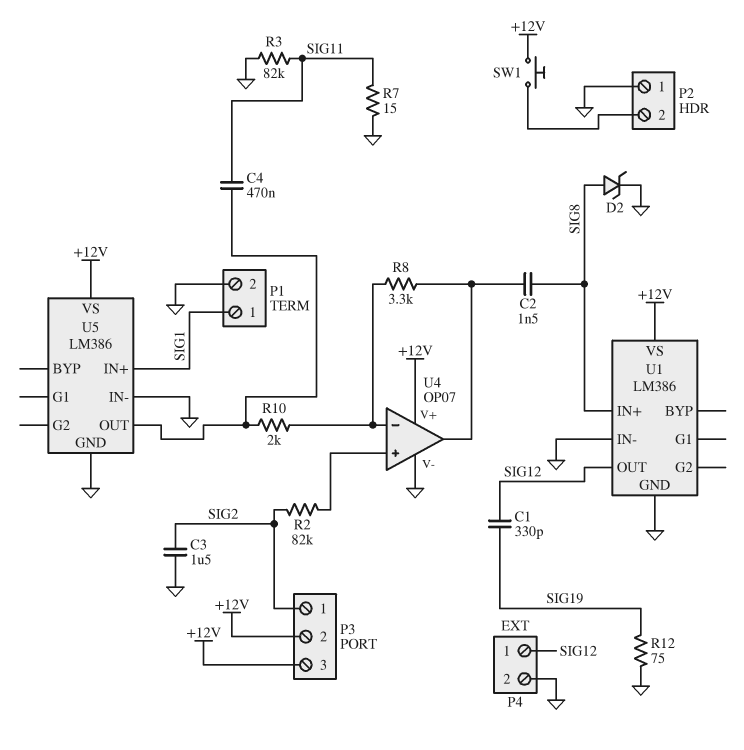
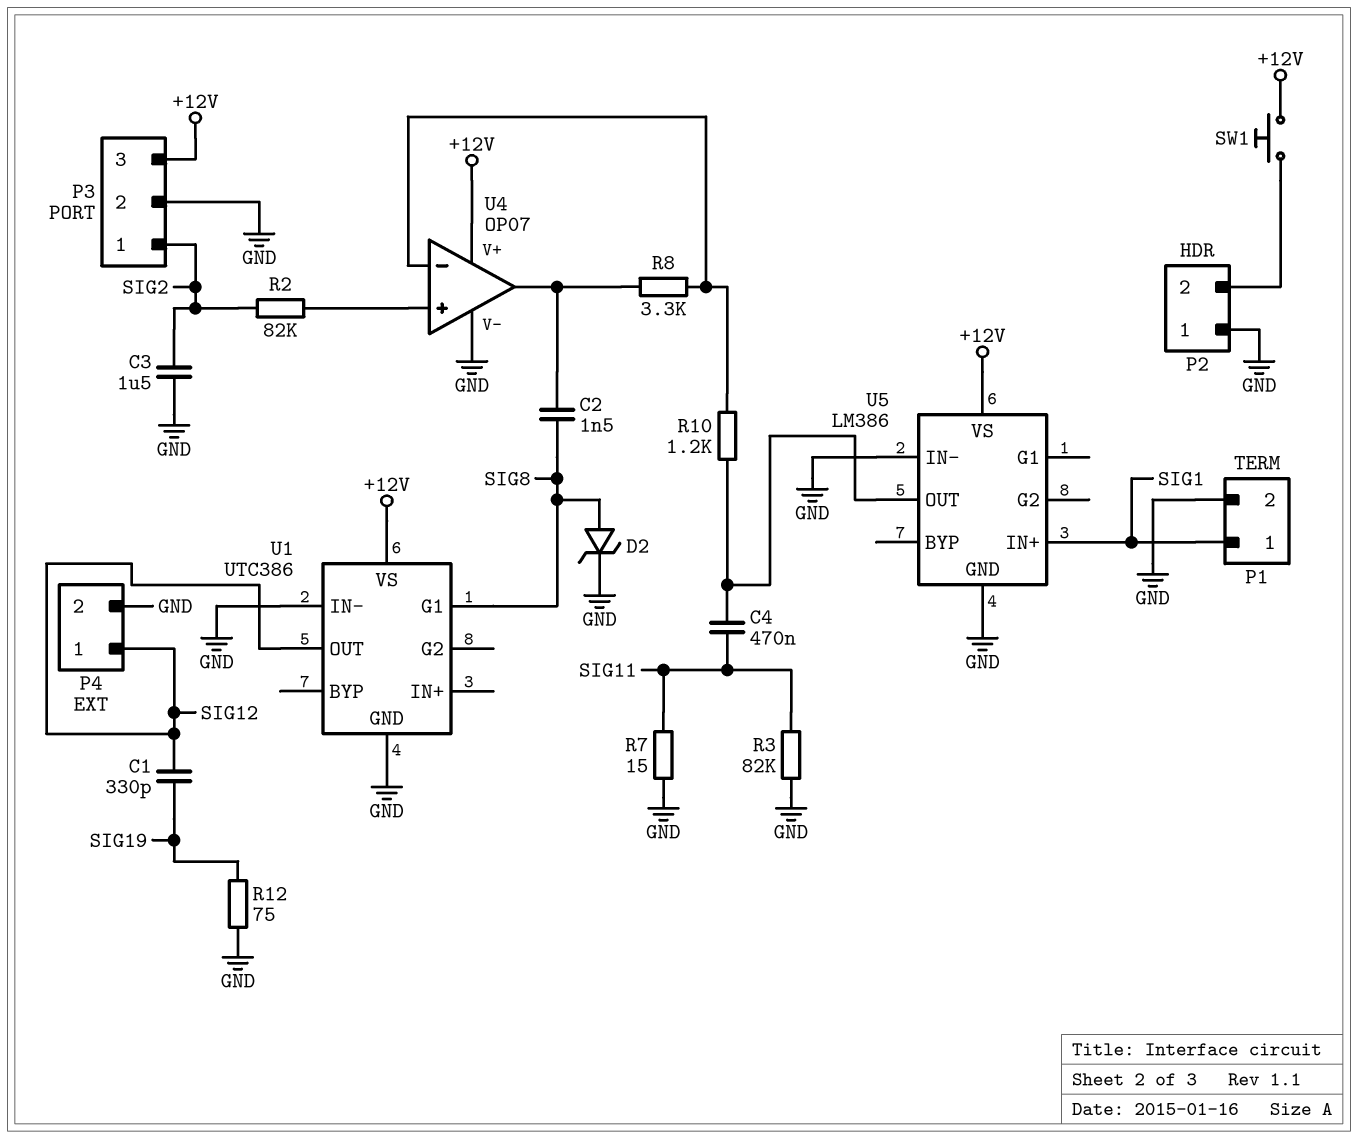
P3 pin 2: +12V -> GND
R10: 2k (U4/in-, U5/OUT) -> 1.2k (U4/in-, U5/OUT)
U1: LM386 -> UTC386
U1 pin G1: none -> SIG8
U1 pin IN+: SIG8 -> none

